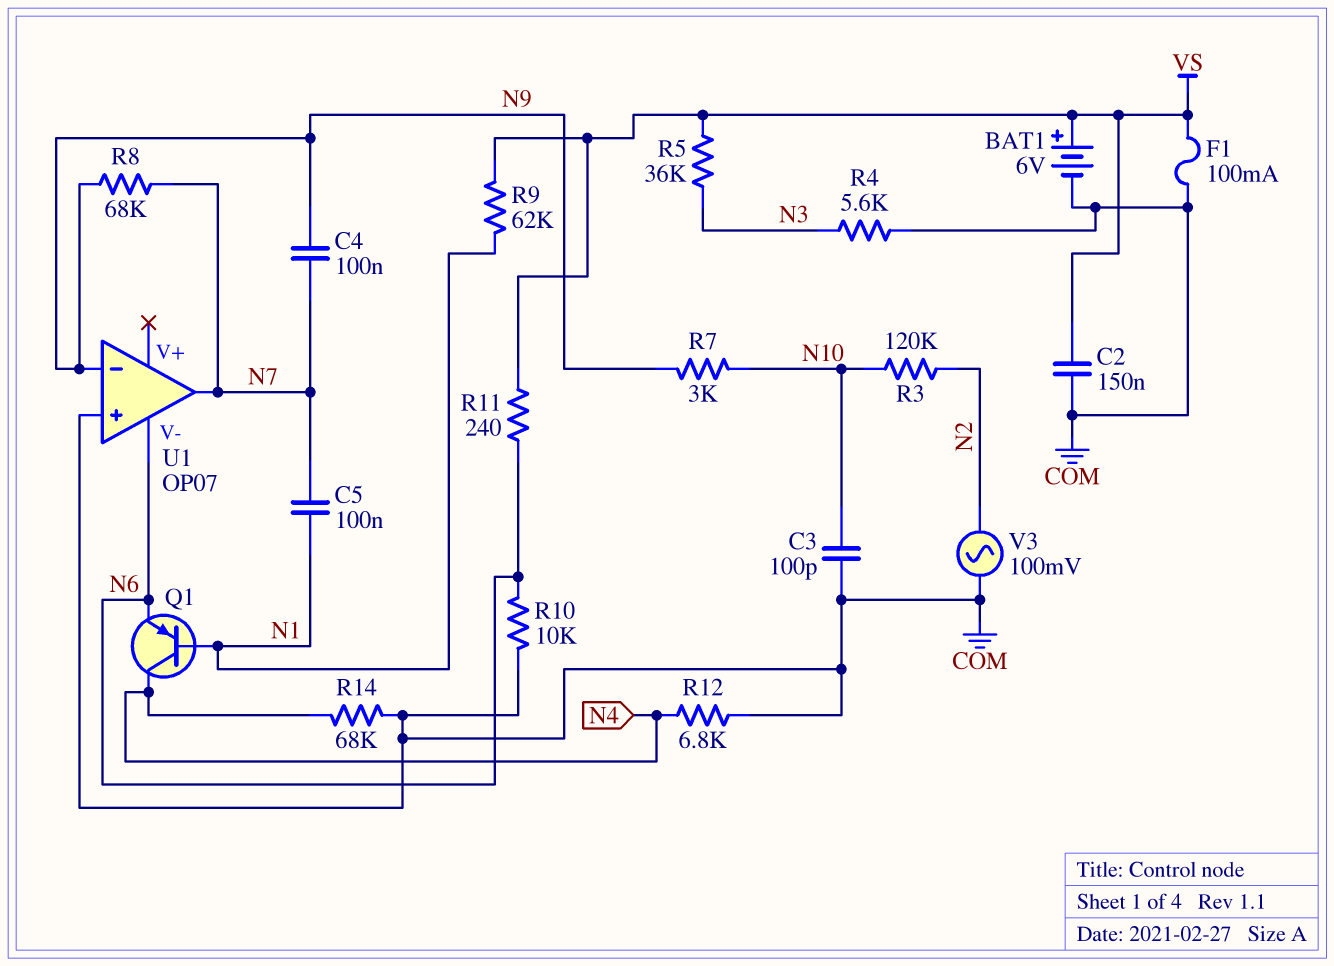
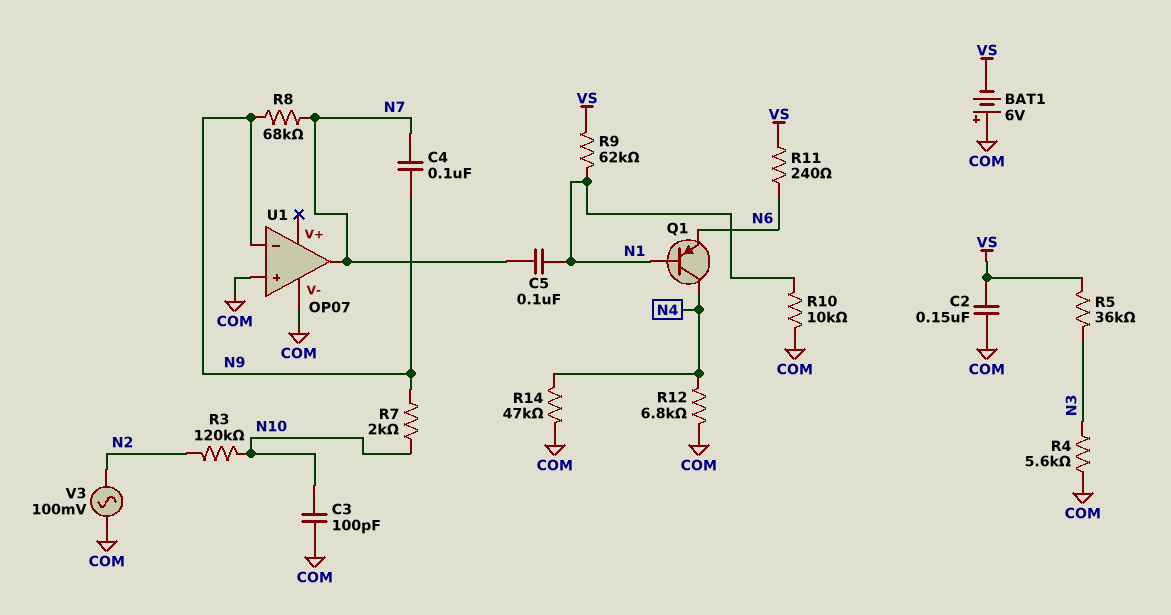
BAT1: 6V (plus VS, minus COM) -> 6V (plus COM, minus VS)
F1: 100mA (COM, VS) -> none
R7: 3k (N9, N10) -> 2k (N9, N10)
R10: 10k (COM, N6) -> 10k (COM, N1)
R14: 68k (COM, N4) -> 47k (COM, N4)
U1 pin V-: N6 -> COM

